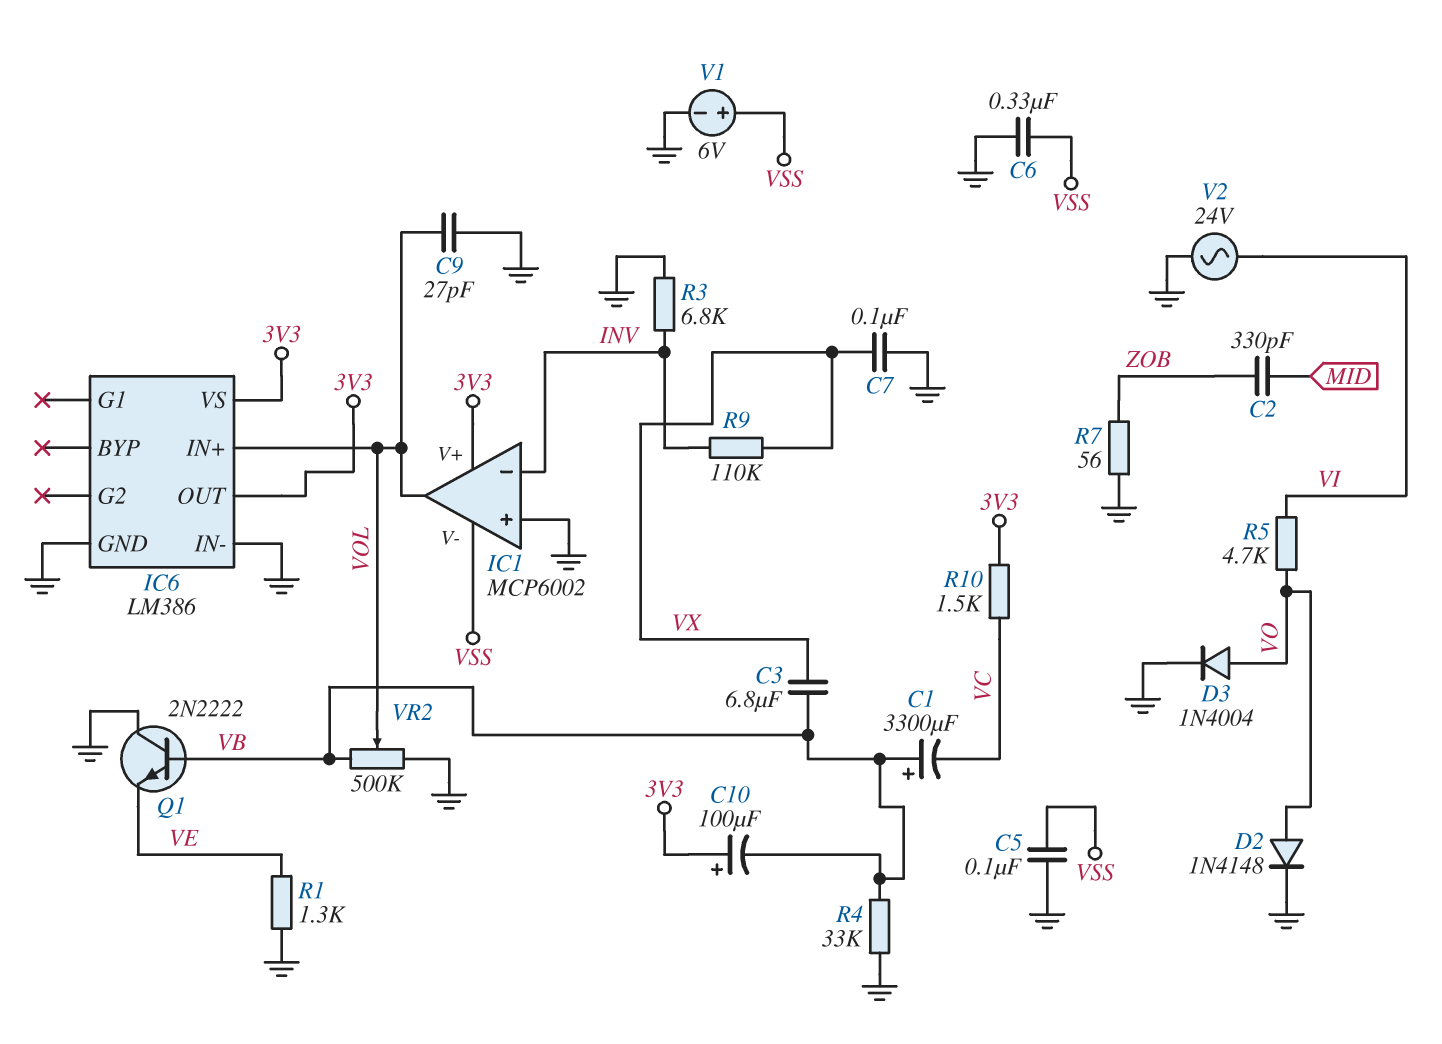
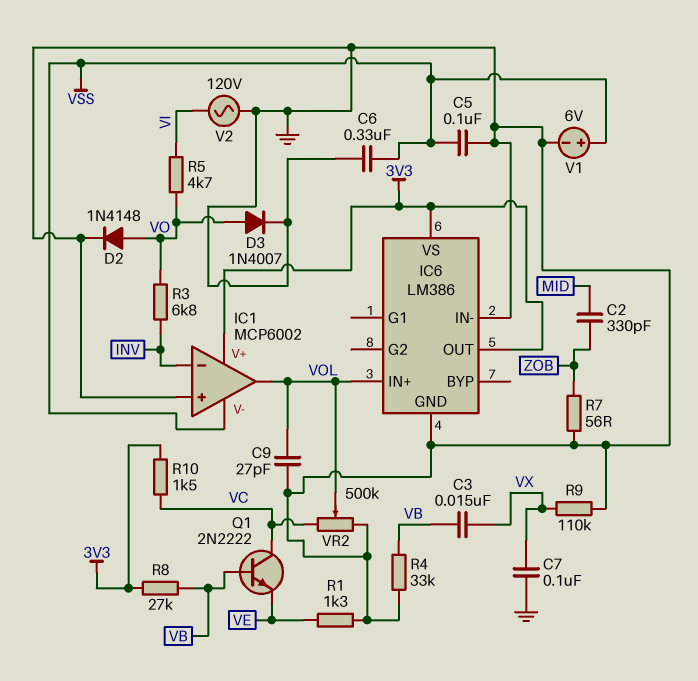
C1: 3300uF (plus VB, minus VC) -> none
C3: 6.8uF (VB, VX) -> 15nF (VB, VX)
C10: 100uF (plus 3V3, minus VB) -> none
D3: diode 1N4004 (A VO, K GND) -> diode 1N4007 (A VO, K GND)
Q1: NPN 2N2222 (B VB, C GND, E VE) -> NPN 2N2222 (B VB, C VC, E VE)
R3: 6.8k (GND, INV) -> 6.8k (INV, VO)
R8: none -> 27k (3V3, VB)
R9: 110k (INV, VX) -> 110k (GND, VX)
V2: AC 24V (GND, VI) -> AC 120V (GND, VI)
VR2: 500k (GND, VB, wiper VOL) -> 500k (GND, VC, wiper VOL)

